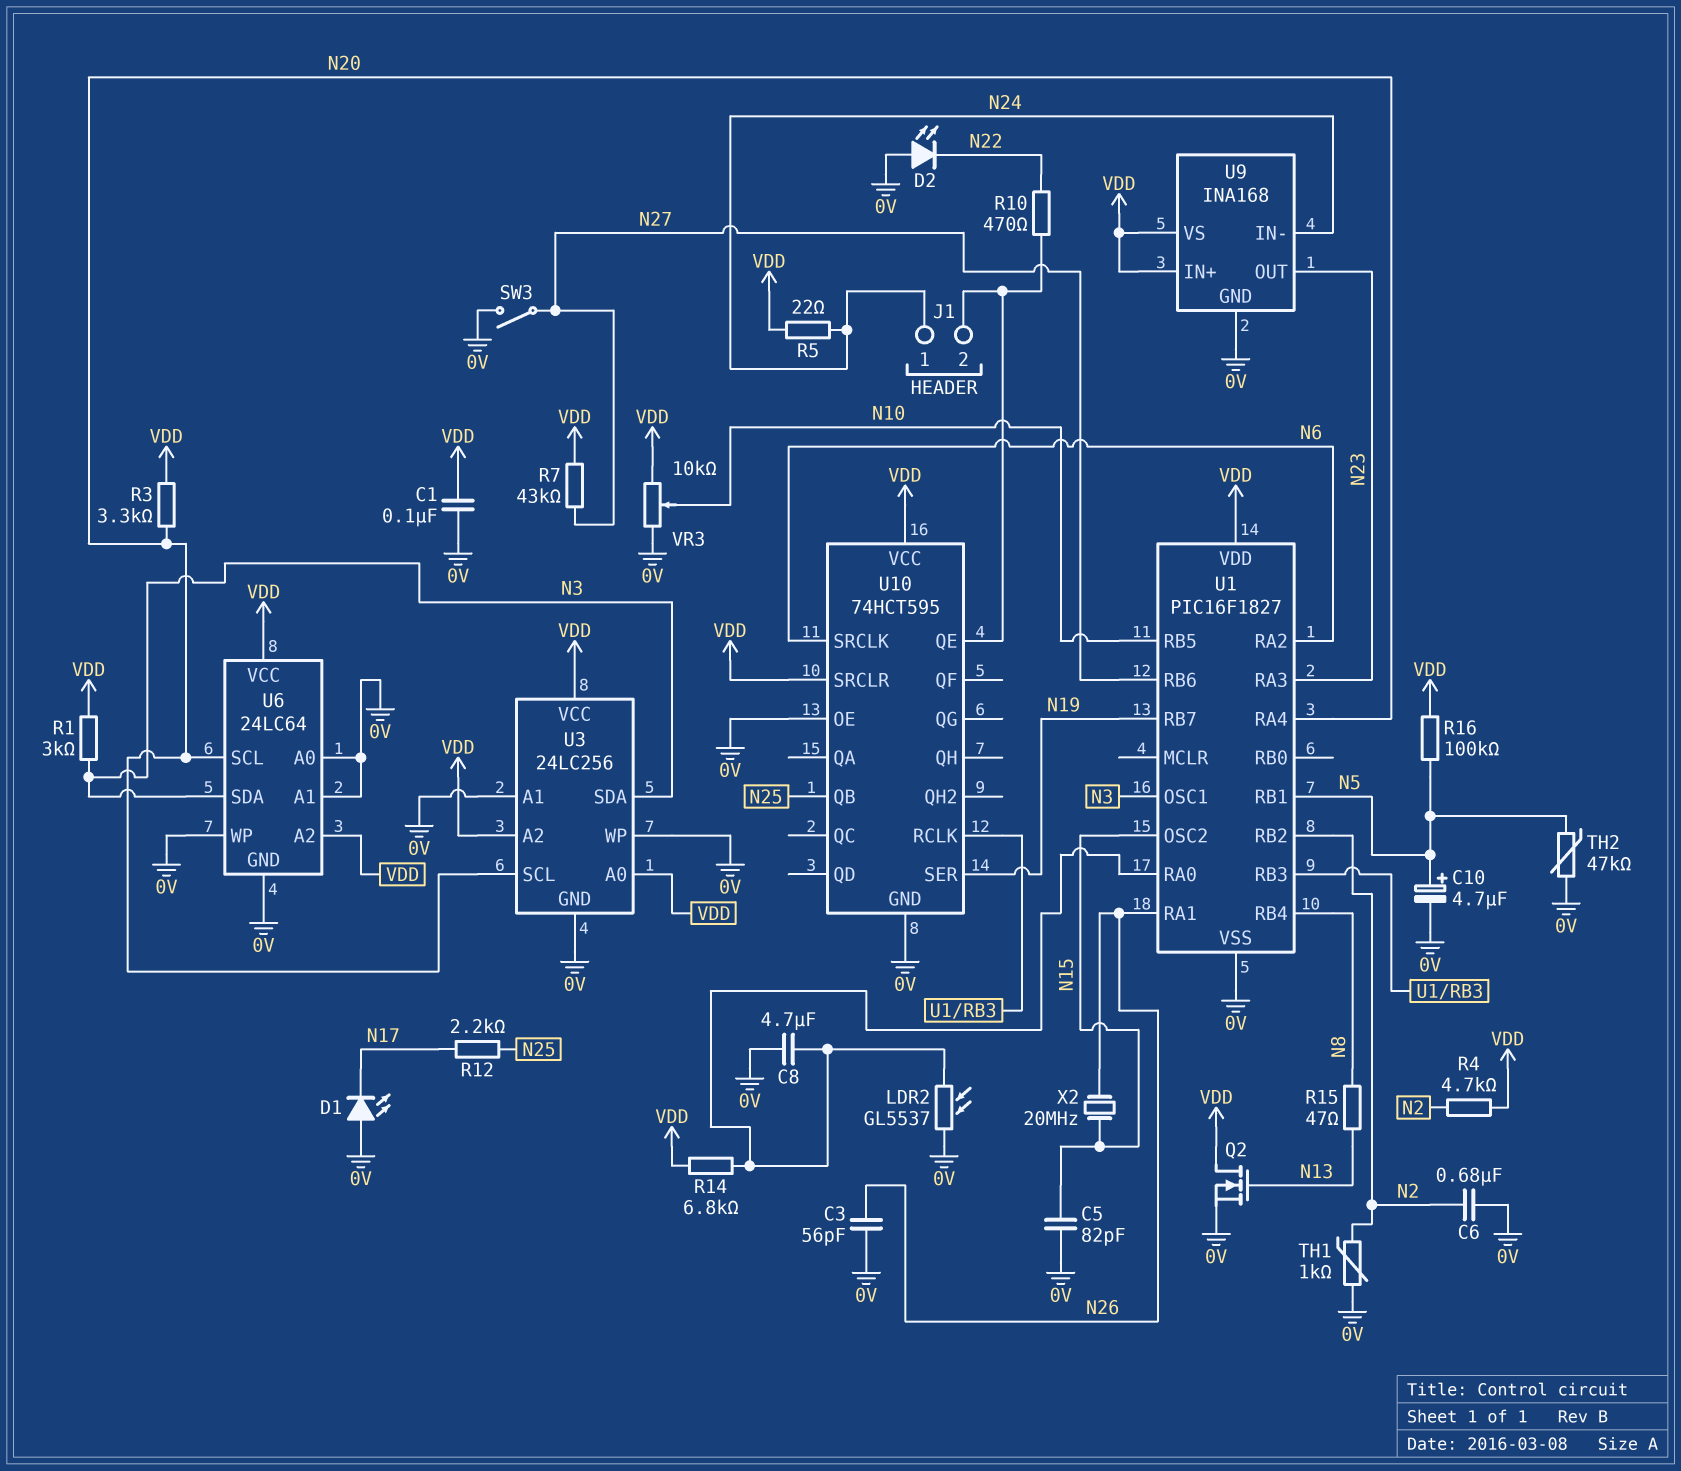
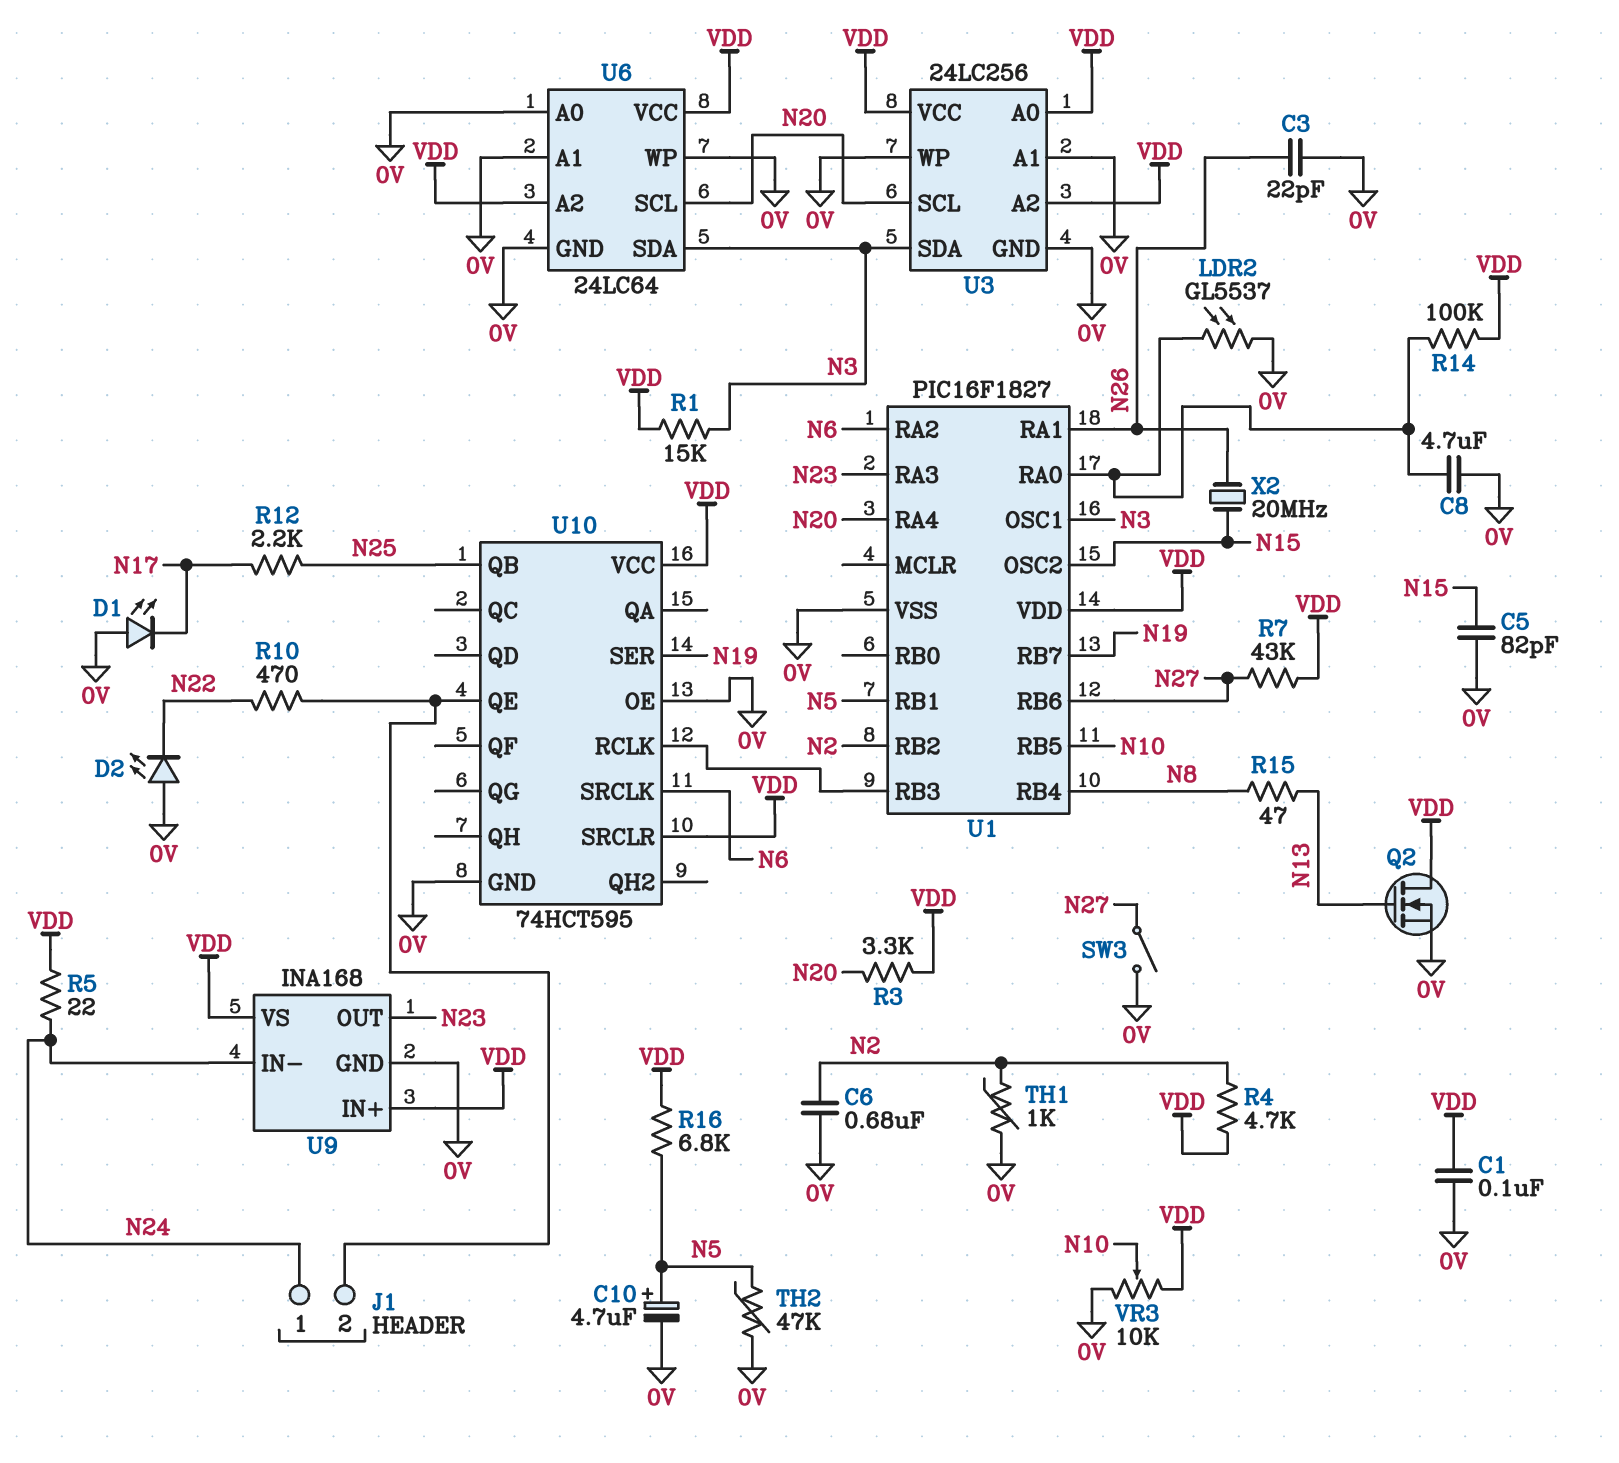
C3: 56pF (0V, N26) -> 22pF (0V, N26)
R1: 3k (N3, VDD) -> 15k (N3, VDD)
R14: 6.8k (U1/RA0, VDD) -> 100k (U1/RA0, VDD)
R16: 100k (N5, VDD) -> 6.8k (N5, VDD)

